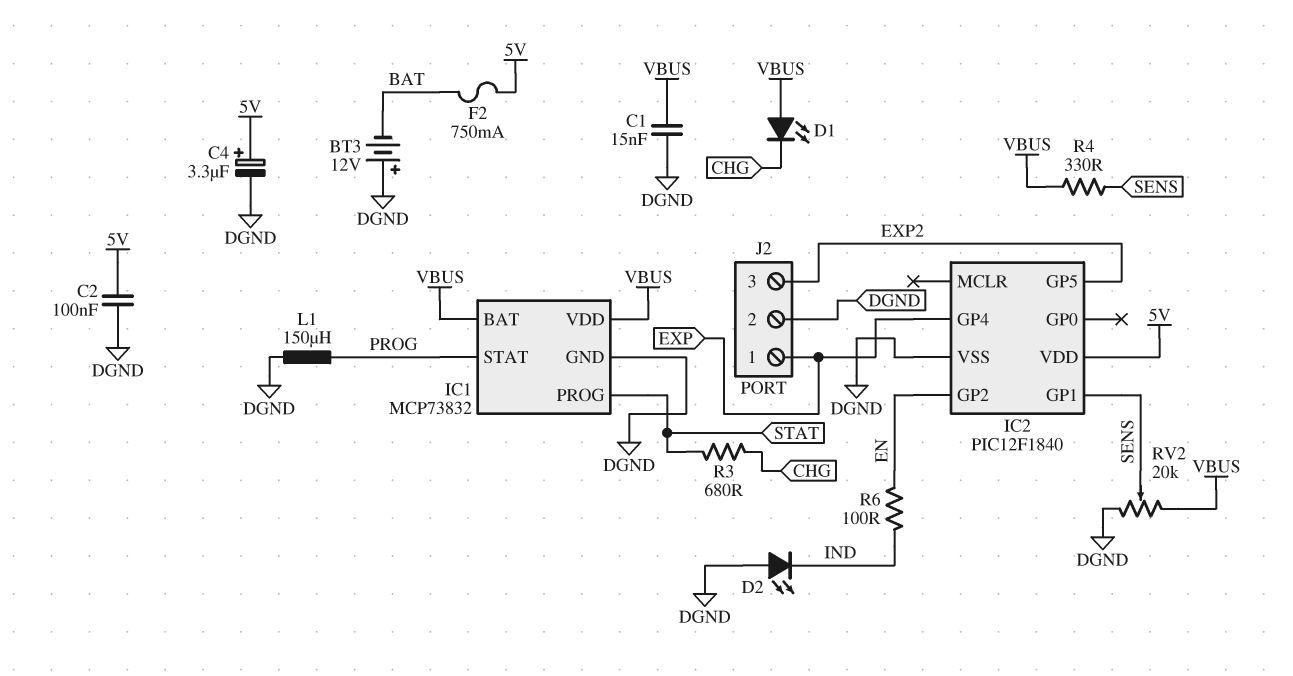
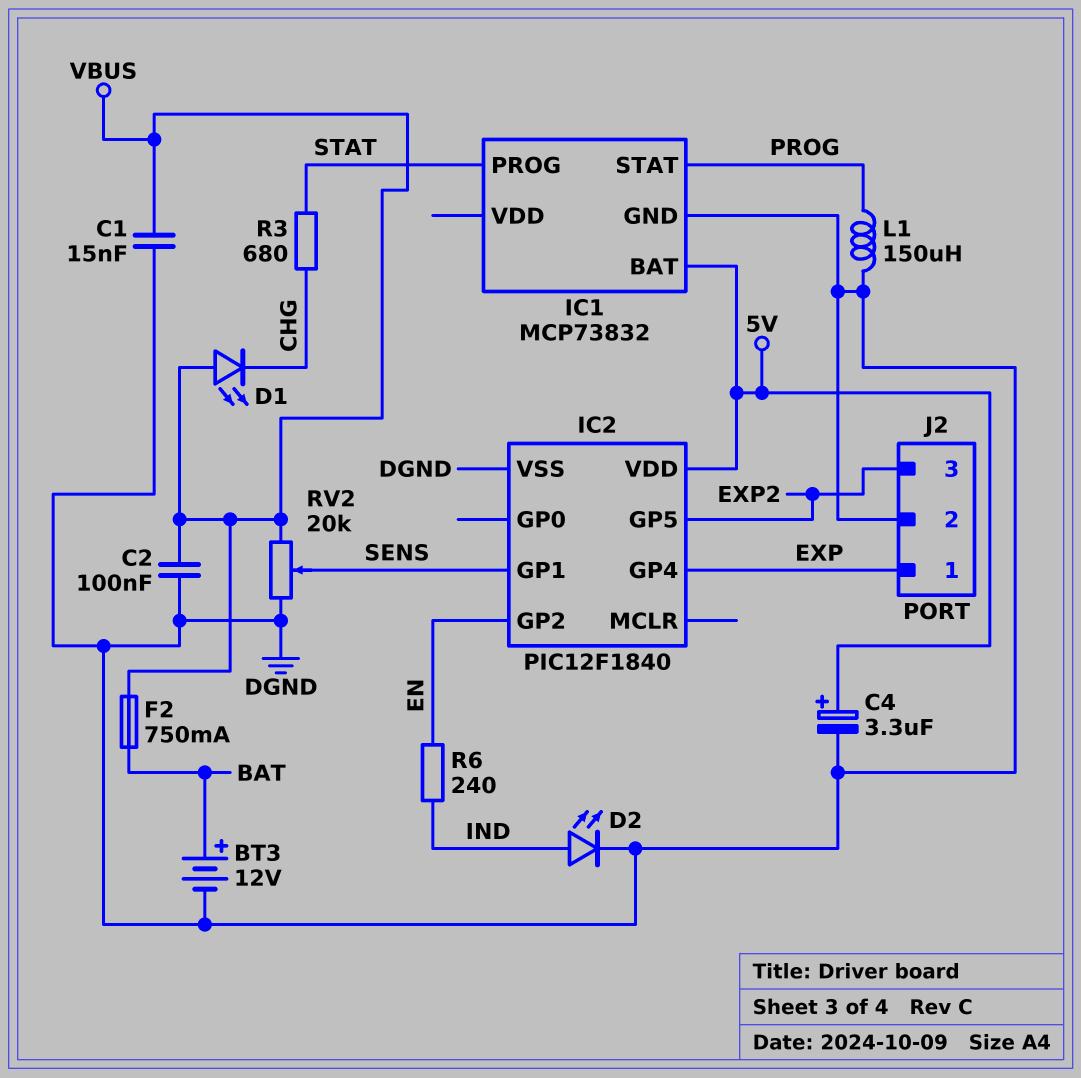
BT3: 12V (plus DGND, minus BAT) -> 12V (plus BAT, minus DGND)
C2: 100nF (5V, DGND) -> 100nF (DGND, VBUS)
D2: LED (A DGND, K IND) -> LED (A IND, K DGND)
F2: 750mA (5V, BAT) -> 750mA (BAT, VBUS)
IC1 pin BAT: VBUS -> 5V
IC1 pin VDD: VBUS -> none
R4: 330 (SENS, VBUS) -> none
R6: 100 (EN, IND) -> 240 (EN, IND)

